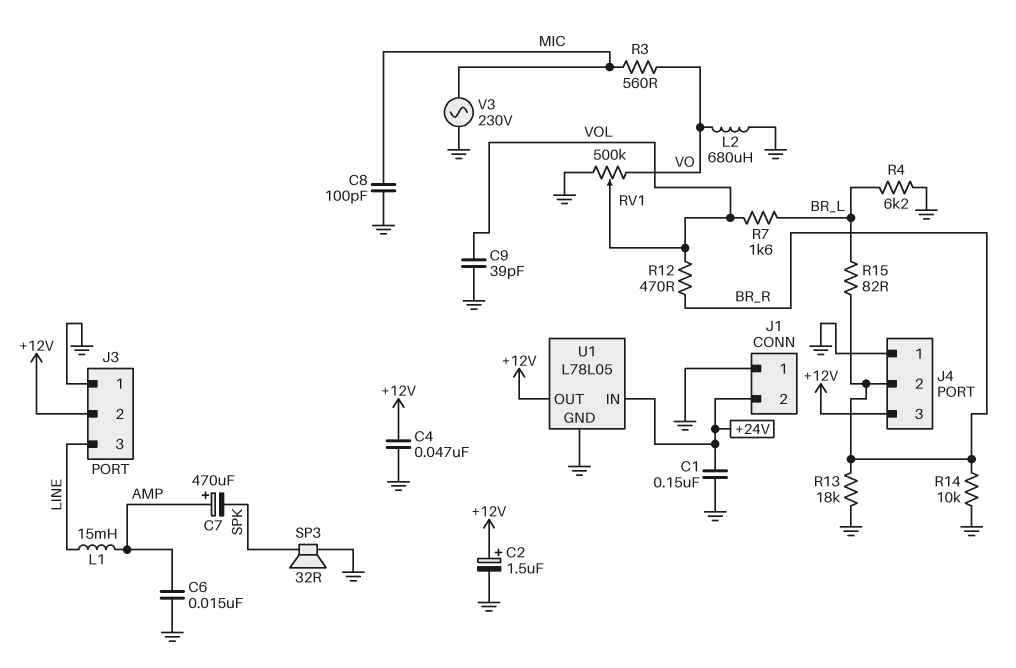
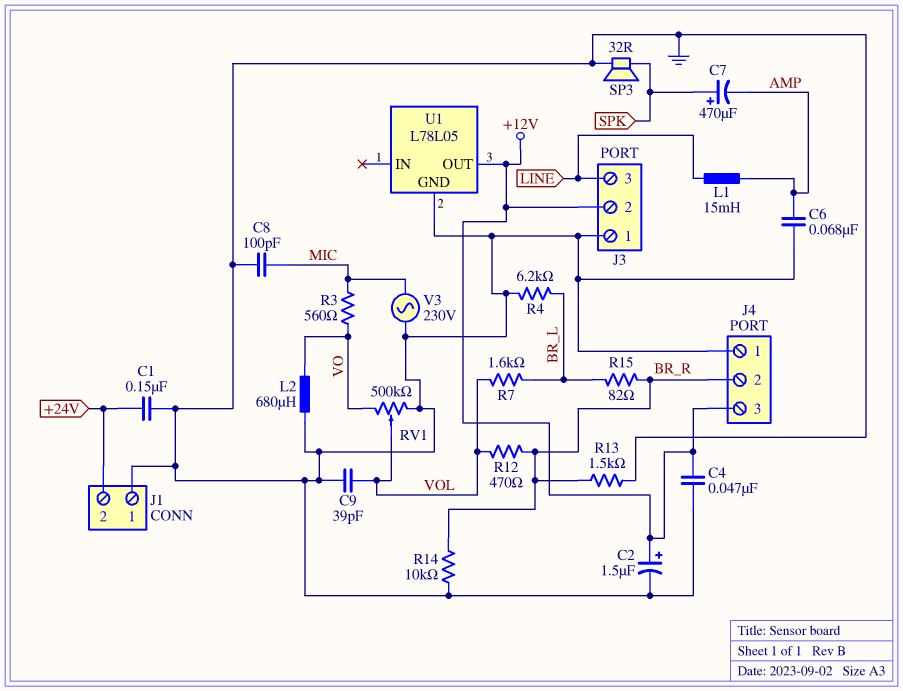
C6: 15nF (AMP, GND) -> 68nF (AMP, GND)
C7: 470uF (plus AMP, minus SPK) -> 470uF (plus SPK, minus AMP)
R13: 18k (BR_R, GND) -> 1.5k (BR_R, GND)
U1 pin IN: +24V -> none

